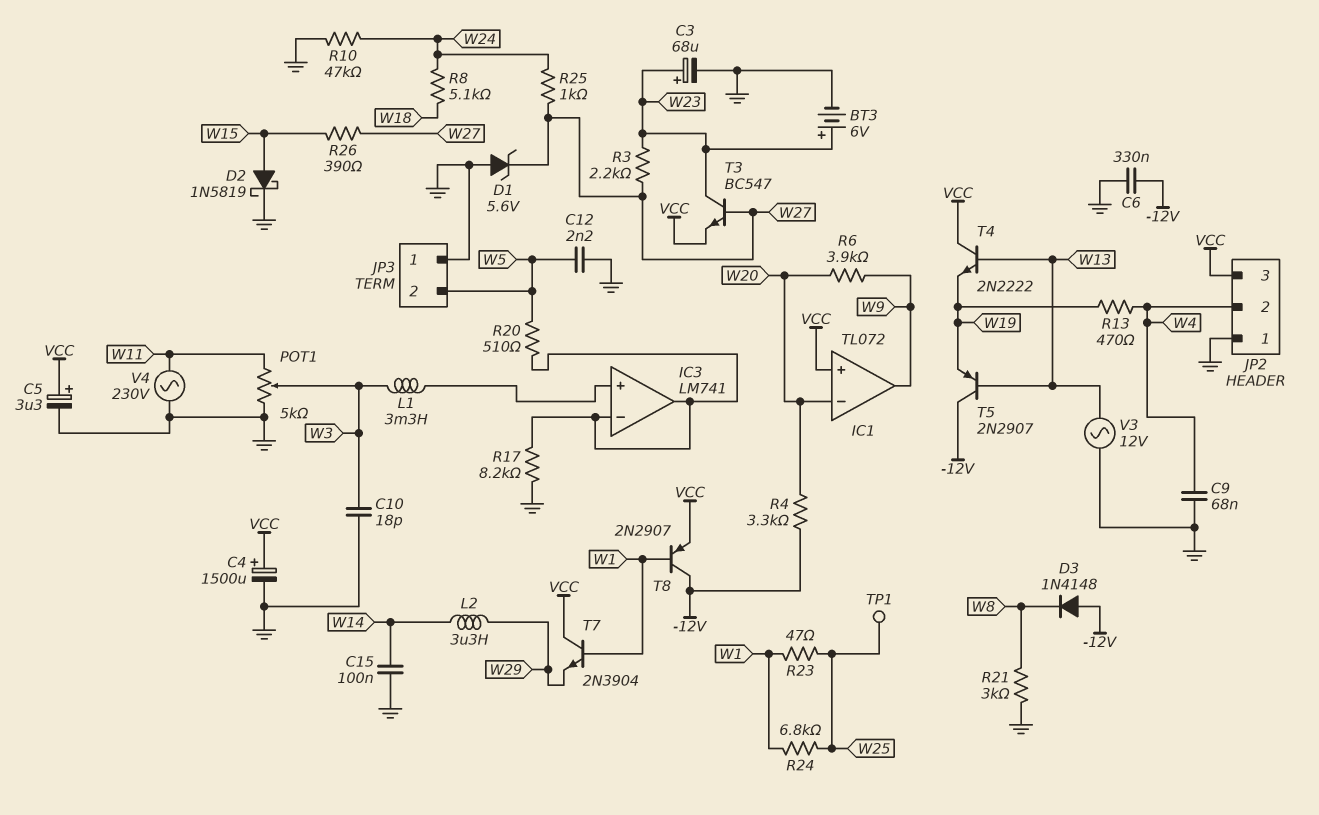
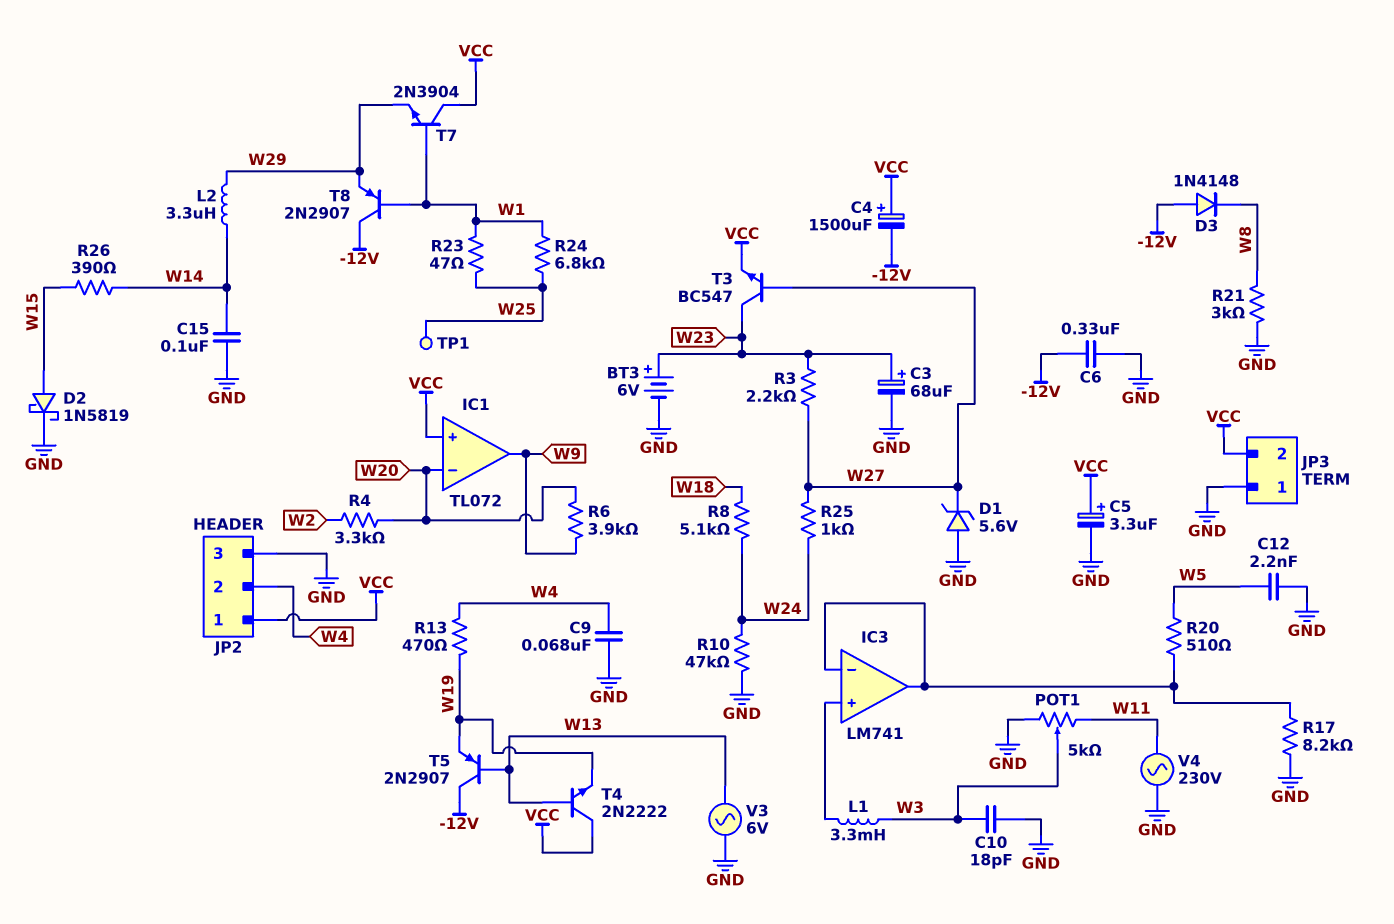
C4: 1500uF (plus VCC, minus GND) -> 1500uF (plus VCC, minus -12V)
JP2 pin 1: GND -> VCC
JP2 pin 3: VCC -> GND
JP3 pin 2: W5 -> VCC
R4: 3.3k (-12V, W20) -> 3.3k (W2, W20)
R26: 390 (W15, W27) -> 390 (W14, W15)
T8: PNP 2N2907 (B W1, C -12V, E VCC) -> PNP 2N2907 (B W1, C -12V, E W29)
V3: AC 12V (GND, W13) -> AC 6V (GND, W13)

